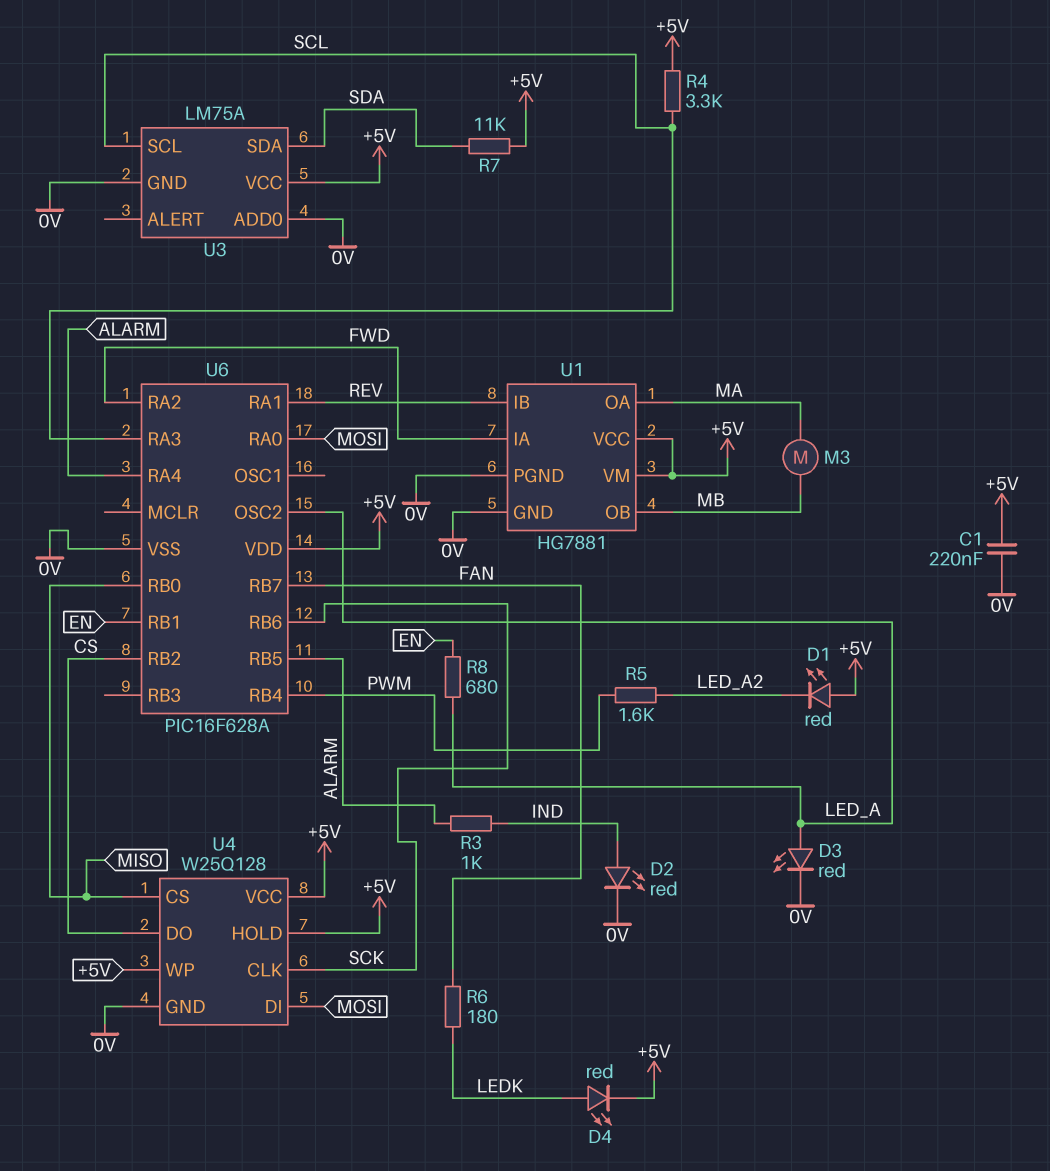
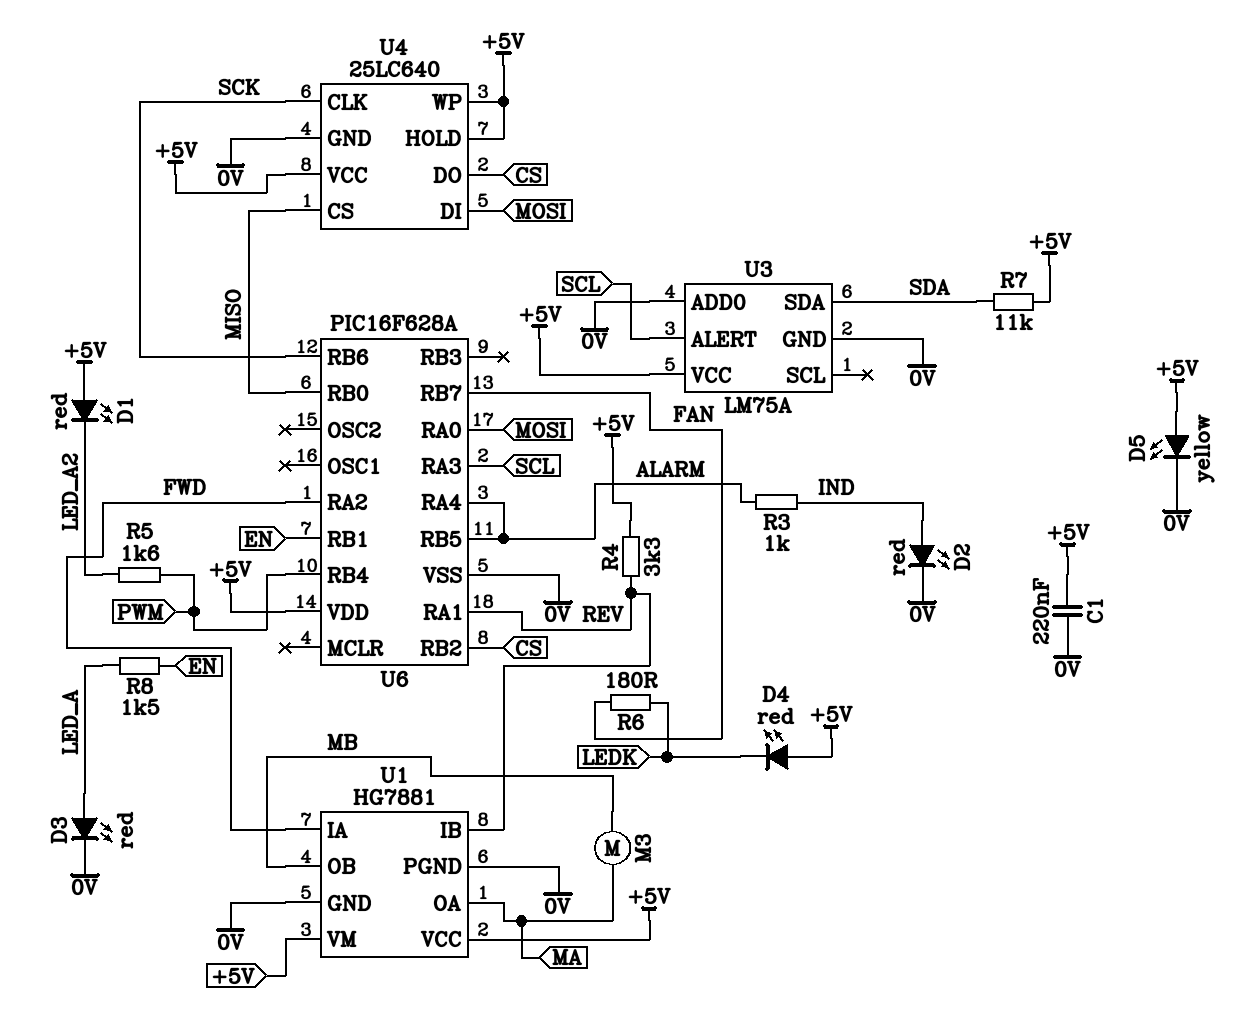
D4: LED red (A LEDK, K +5V) -> LED red (A +5V, K LEDK)
D5: none -> LED yellow (A +5V, K 0V)
R4: 3.3k (+5V, SCL) -> 3.3k (+5V, REV)
R8: 680 (EN, LED_A) -> 1.5k (EN, LED_A)
U3 pin ALERT: none -> SCL
U3 pin SCL: SCL -> none
U4: W25Q128 -> 25LC640
U6 pin OSC2: LED_A -> none

